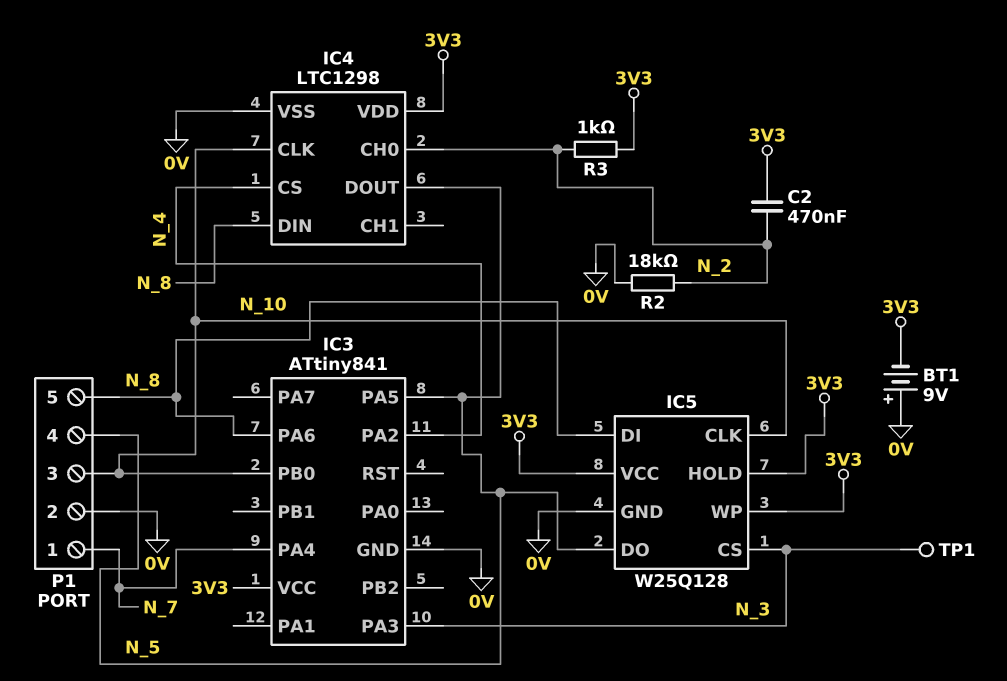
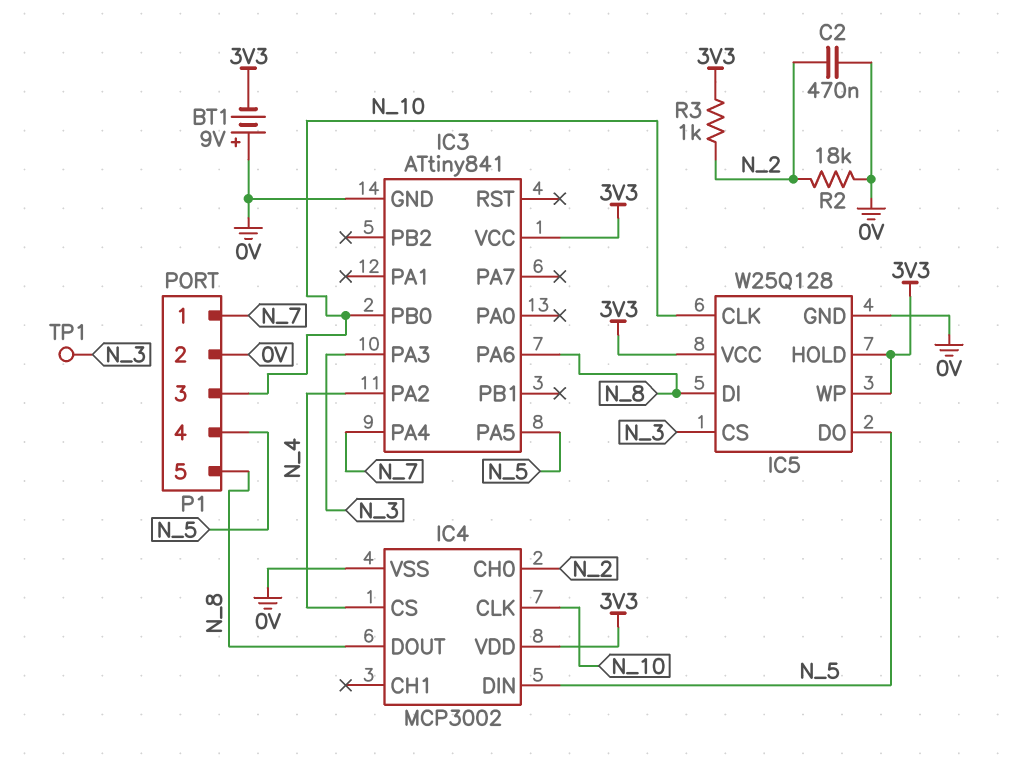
C2: 470nF (3V3, N_2) -> 470nF (0V, N_2)
IC4: LTC1298 -> MCP3002
IC4 pin DIN: N_8 -> N_5
IC4 pin DOUT: N_5 -> N_8

